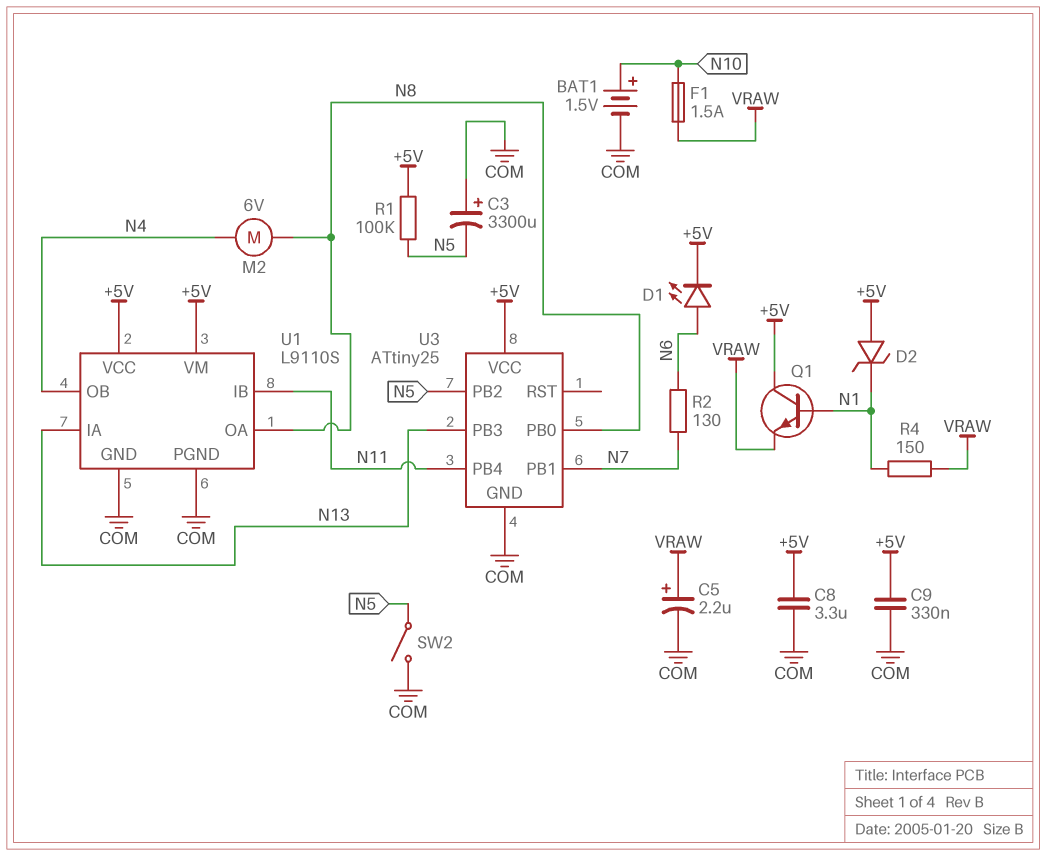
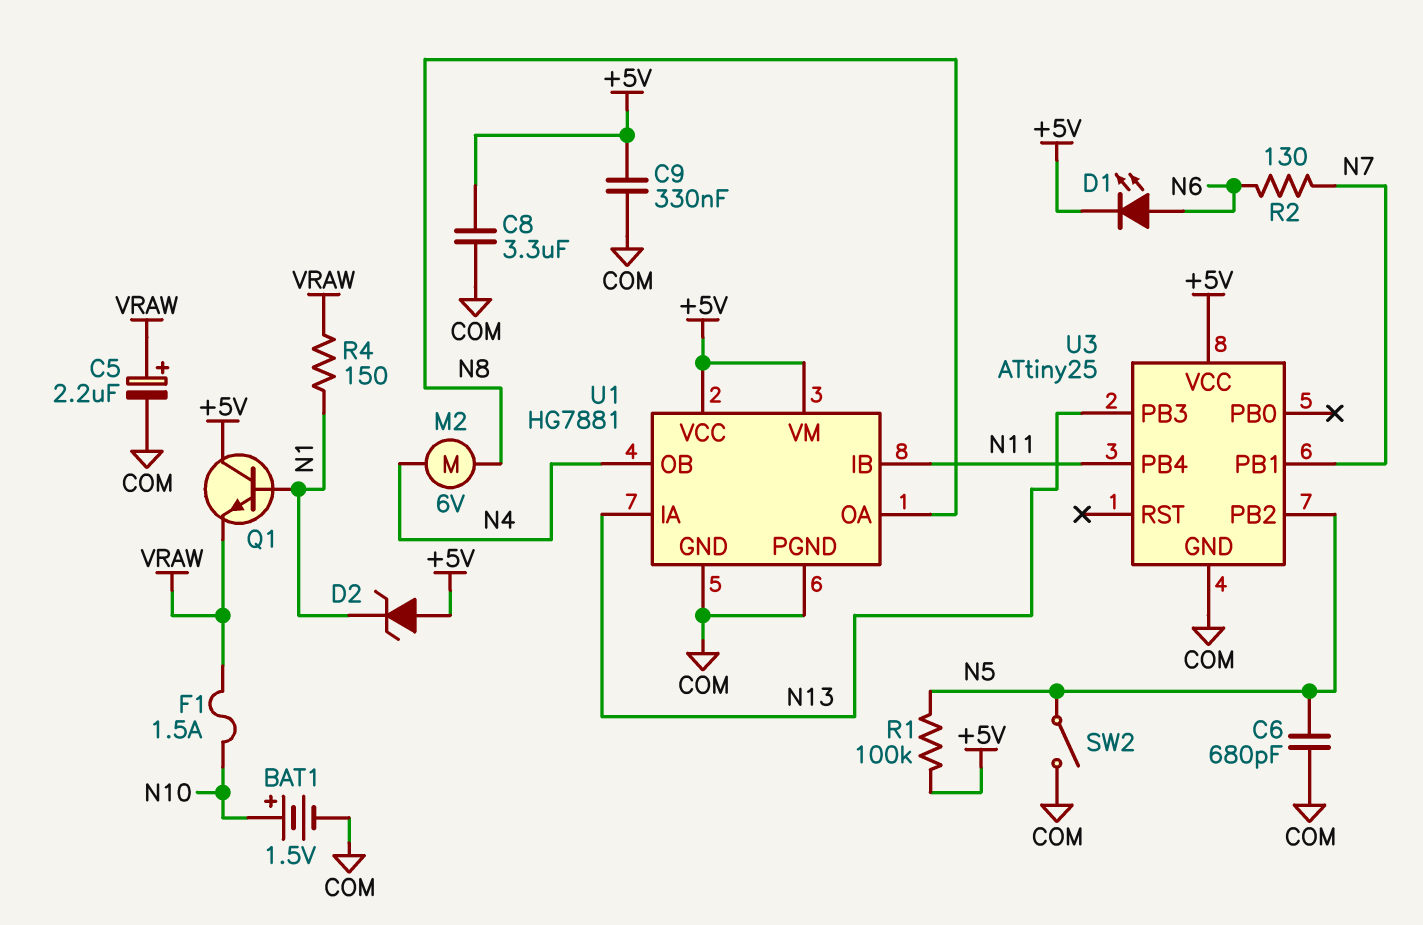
C3: 3300uF (plus COM, minus N5) -> none
C6: none -> 680pF (COM, N5)
U1: L9110S -> HG7881
U3 pin PB0: N8 -> none

